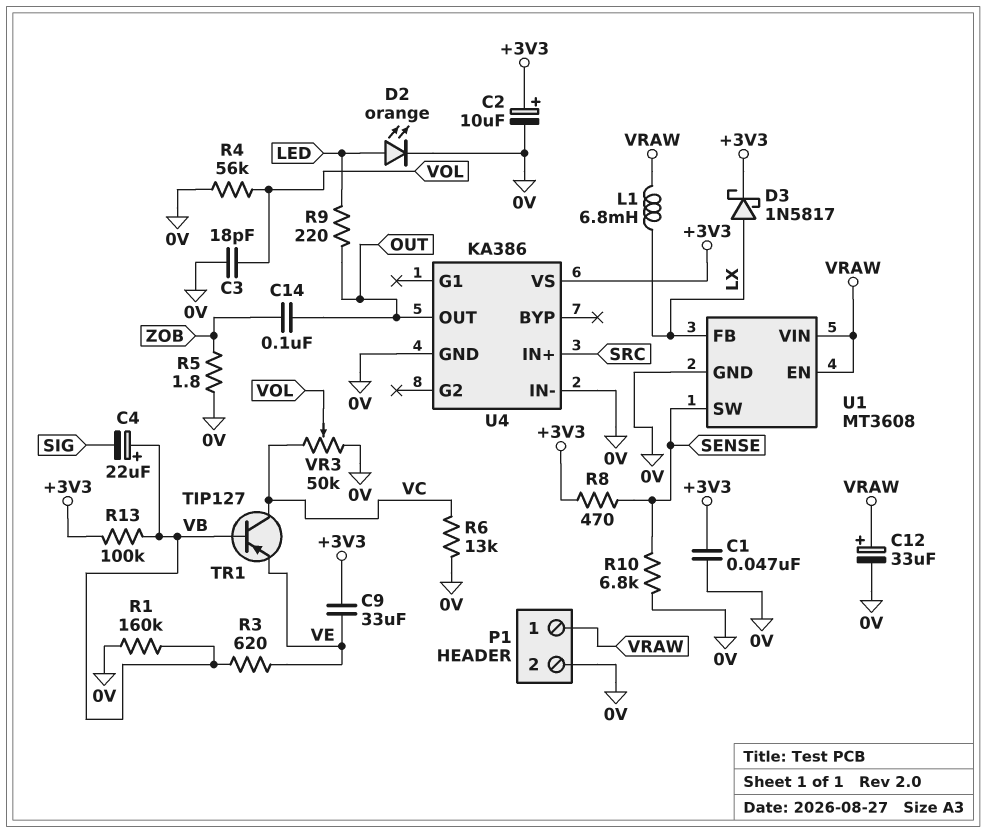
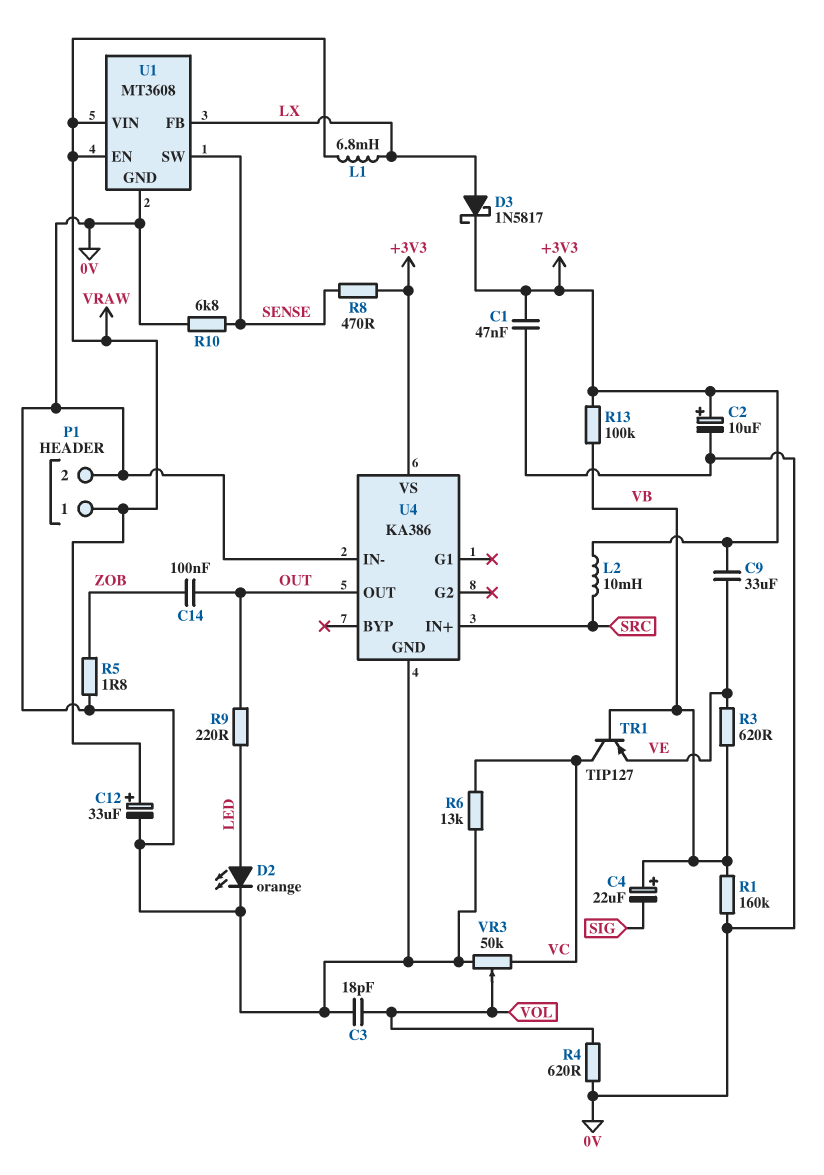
L2: none -> 10mH (+3V3, SRC)
R4: 56k (0V, VOL) -> 620 (0V, VOL)

